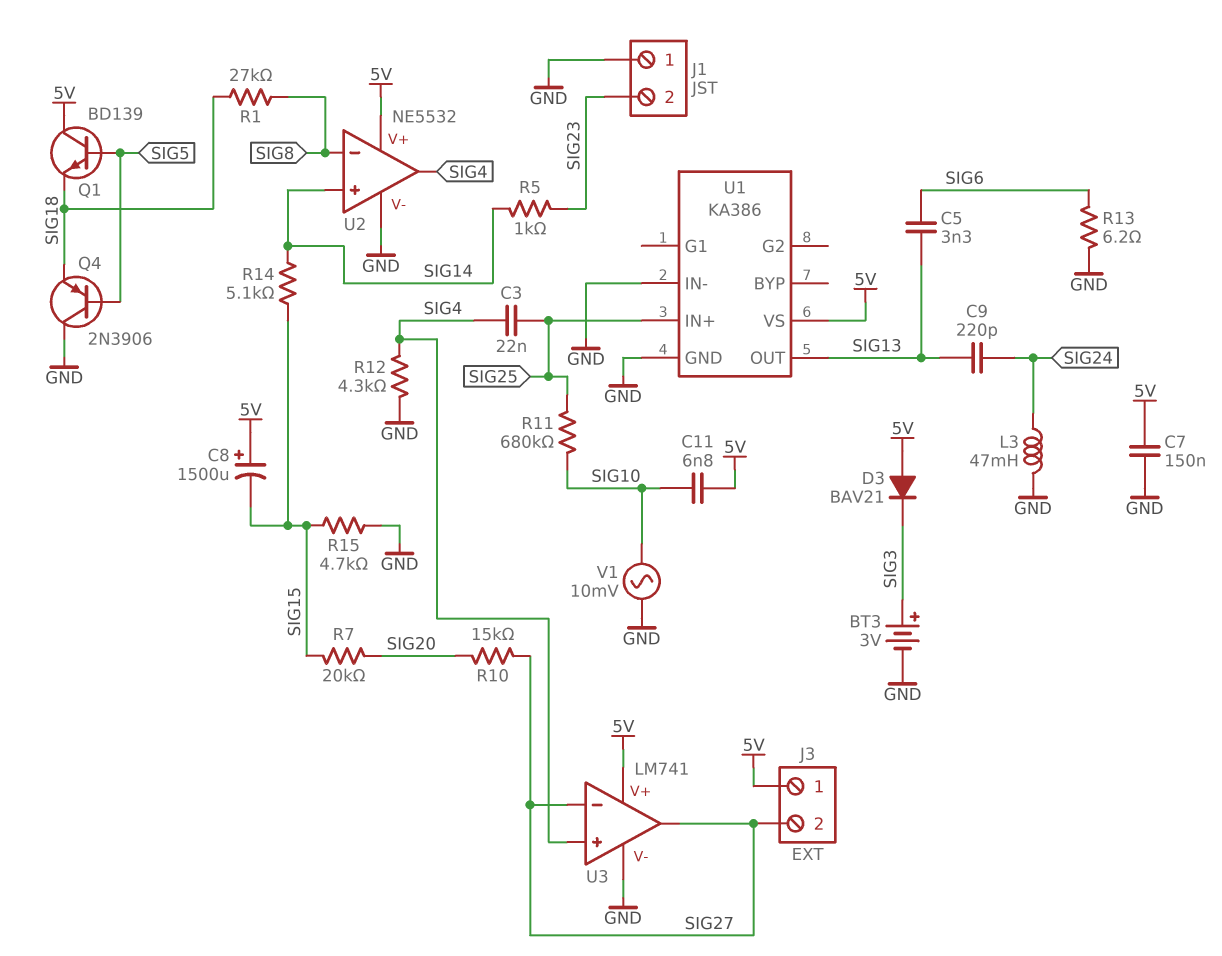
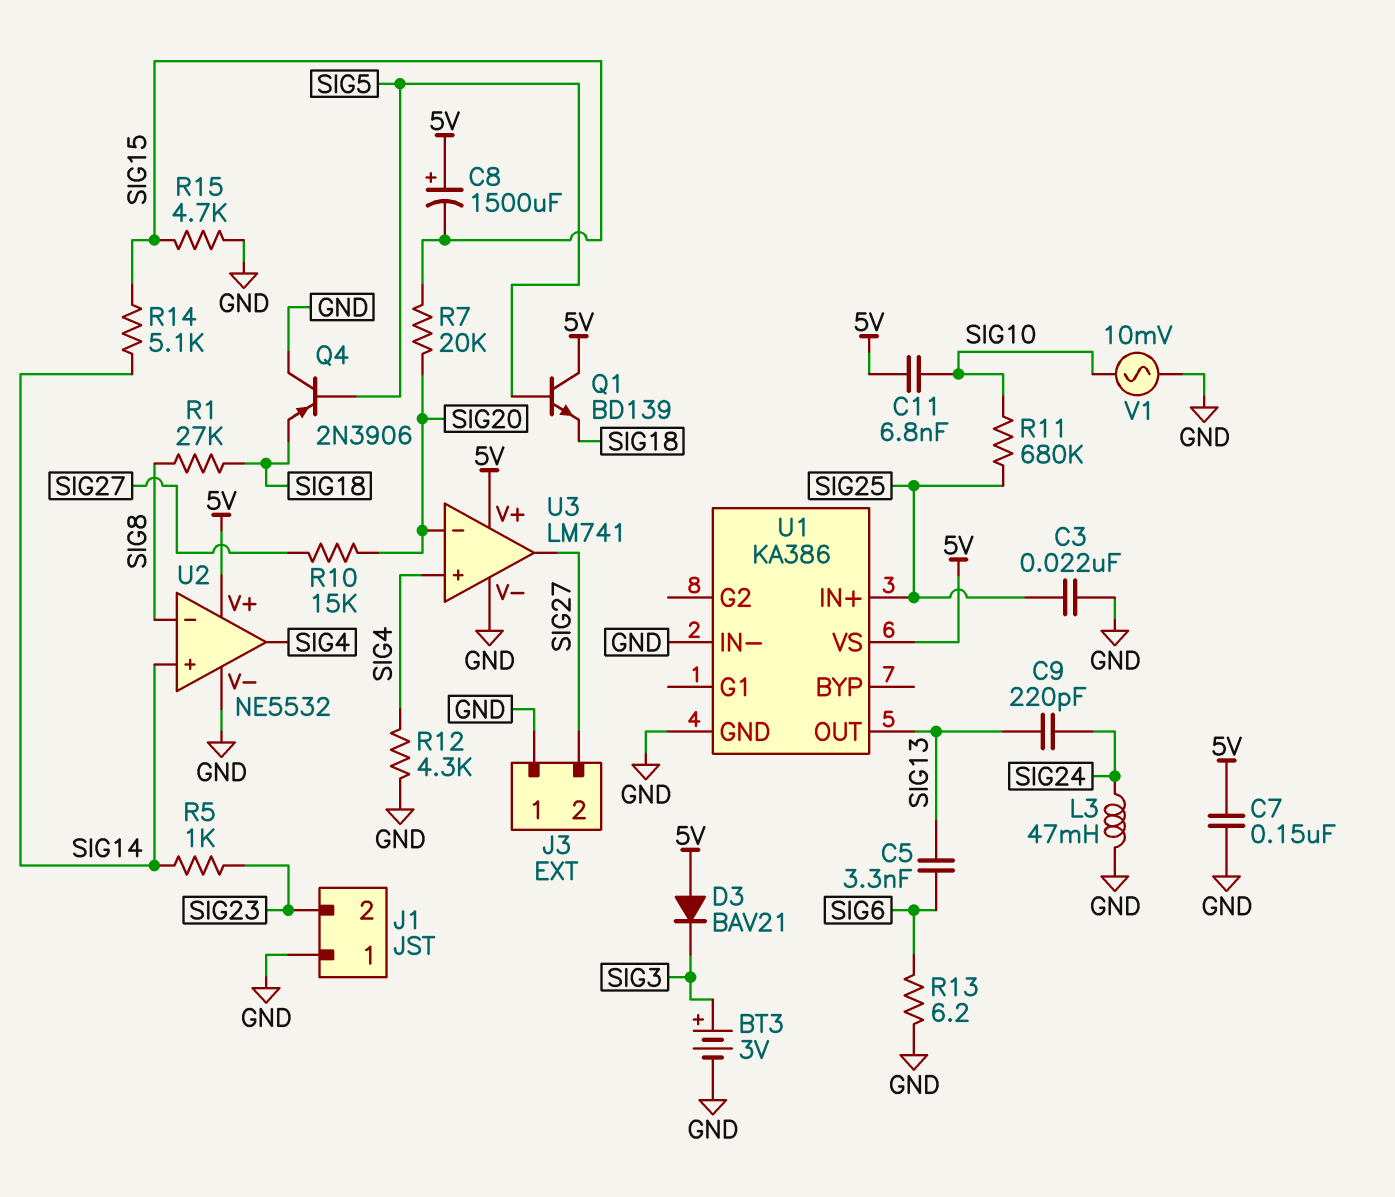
C3: 22nF (SIG4, SIG25) -> 22nF (GND, SIG25)
J3 pin 1: 5V -> GND
U3 pin in-: SIG27 -> SIG20

